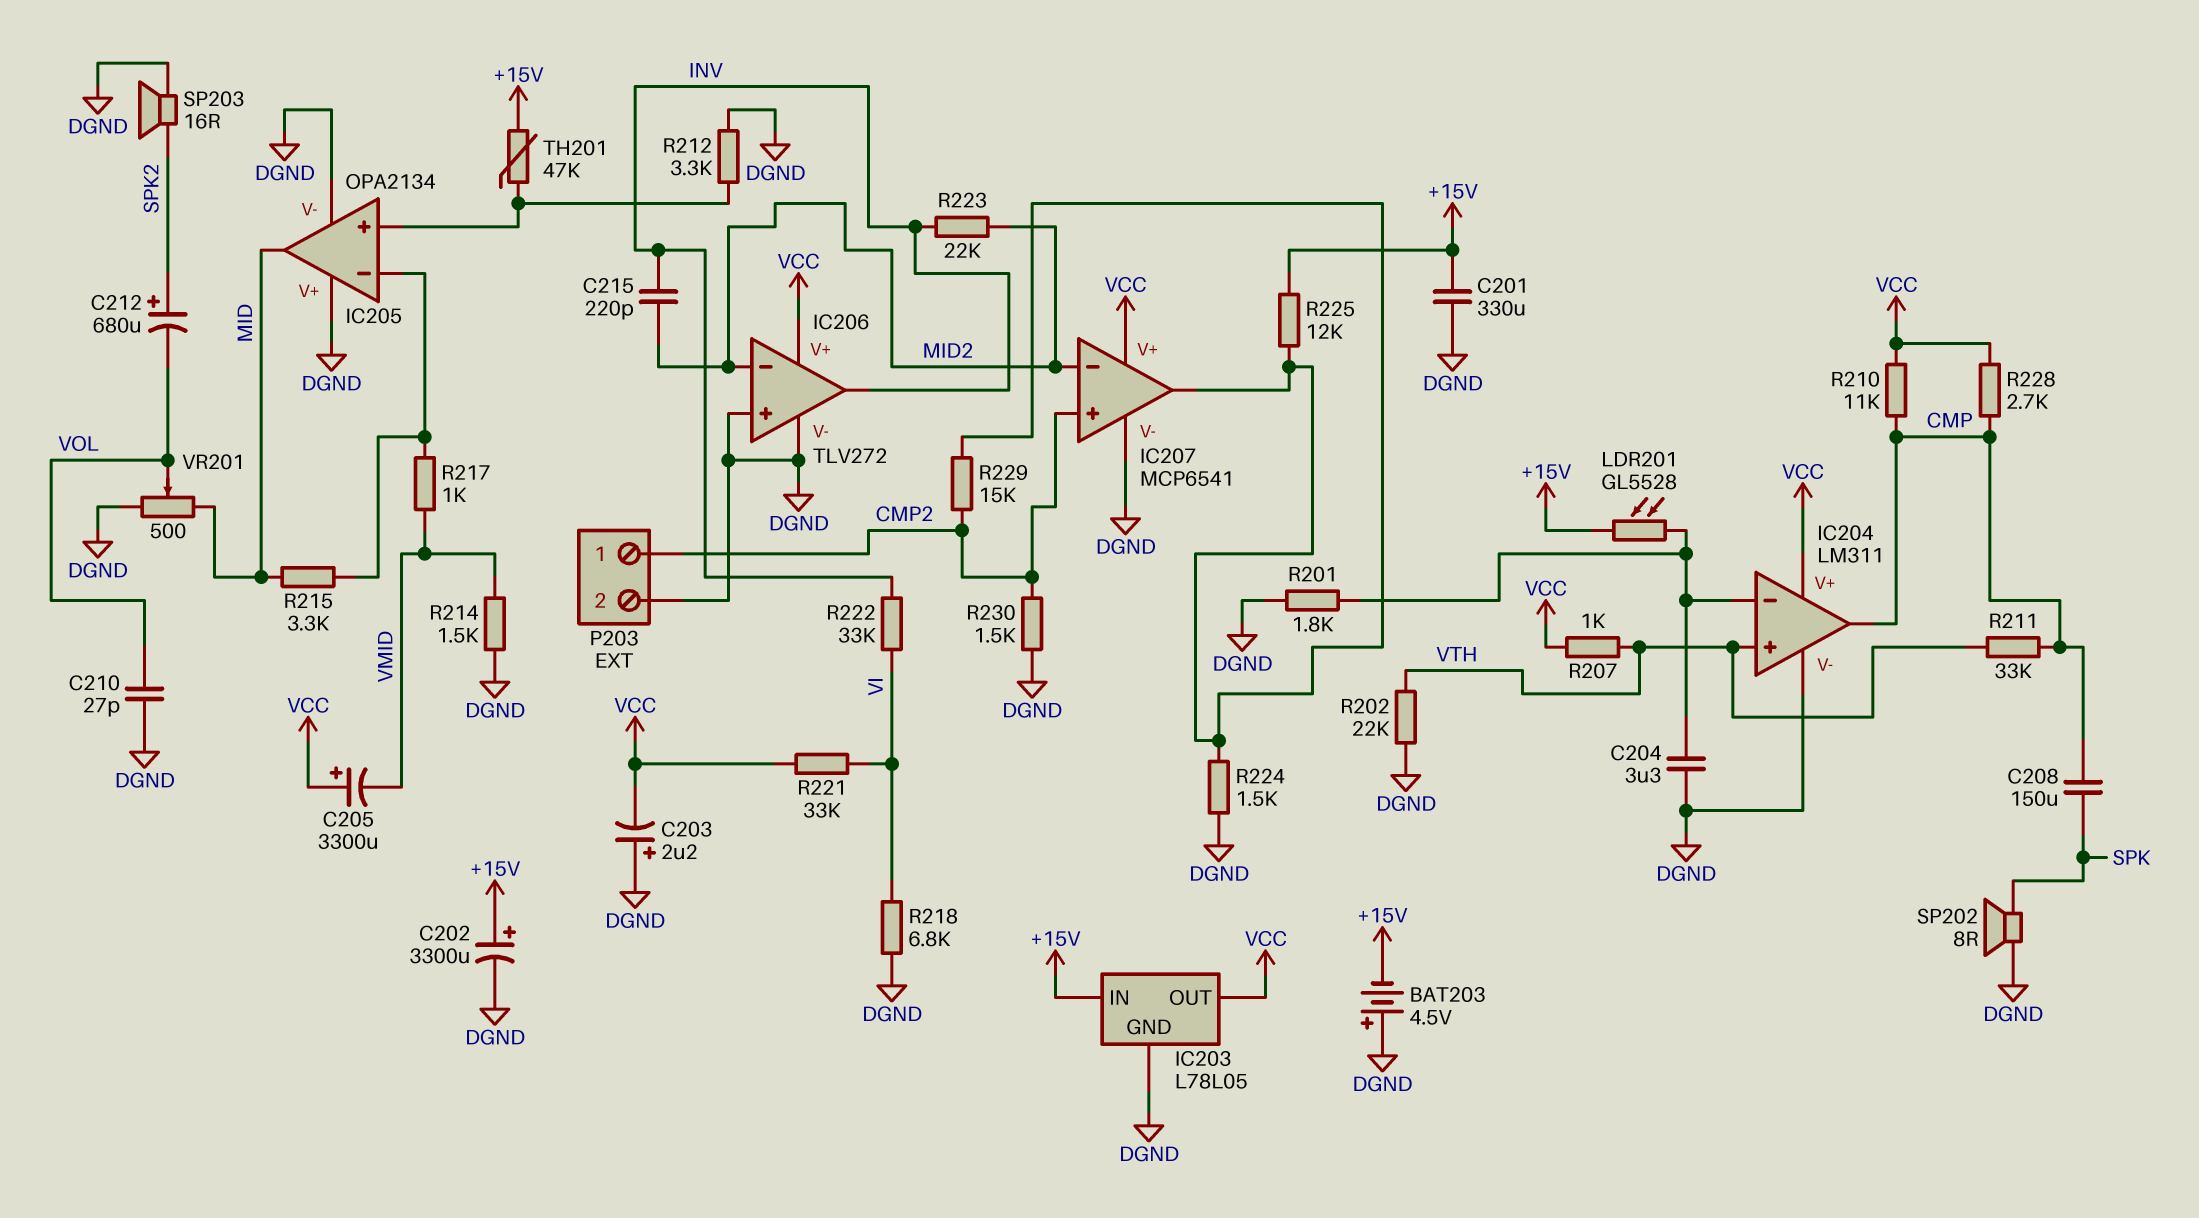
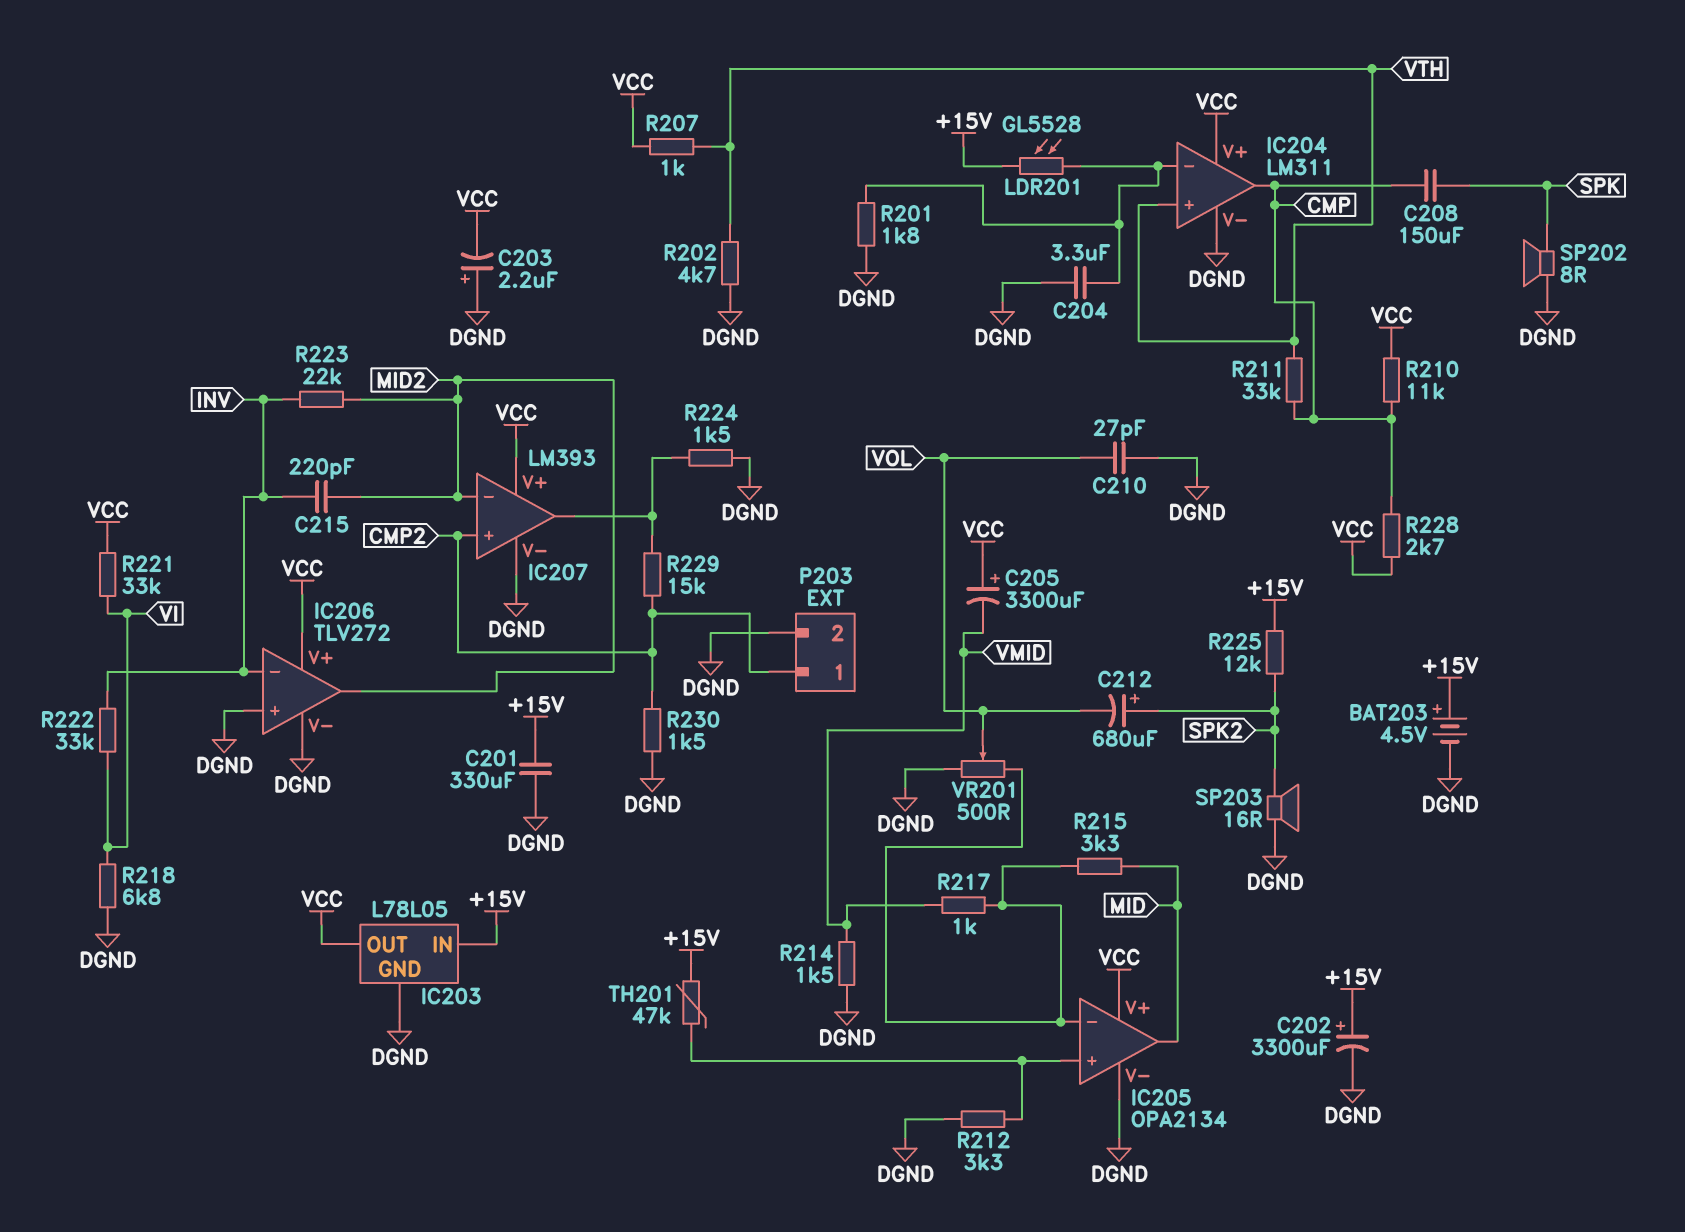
BAT203: 4.5V (plus DGND, minus +15V) -> 4.5V (plus +15V, minus DGND)
IC205 pin V+: DGND -> VCC
IC206 pin in-: MID2 -> INV
IC206 pin out: INV -> MID2
IC207: MCP6541 -> LM393
R202: 22k (DGND, VTH) -> 4.7k (DGND, VTH)
R225: 12k (+15V, IC207/out) -> 12k (+15V, SPK2)
VR201: 500 (DGND, MID, wiper VOL) -> 500 (DGND, IC205/in-, wiper VOL)

